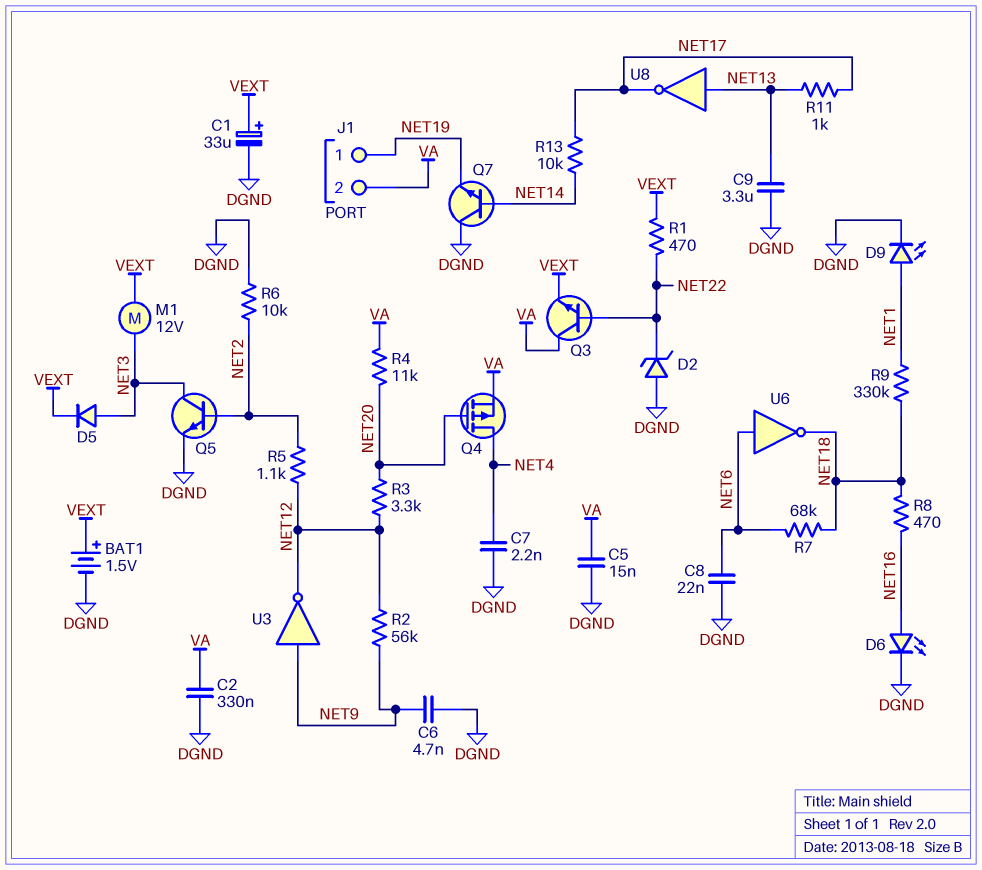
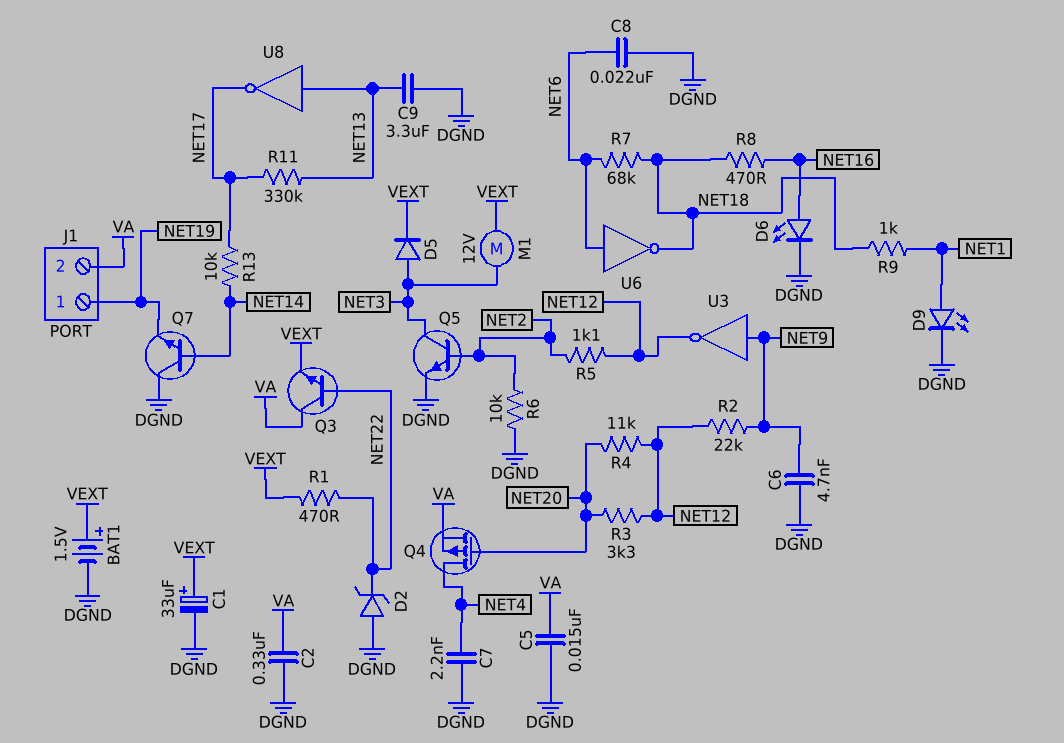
R2: 56k (NET9, NET12) -> 22k (NET9, NET12)
R4: 11k (NET20, VA) -> 11k (NET12, NET20)
R9: 330k (NET1, NET18) -> 1k (NET1, NET18)
R11: 1k (NET13, NET17) -> 330k (NET13, NET17)

